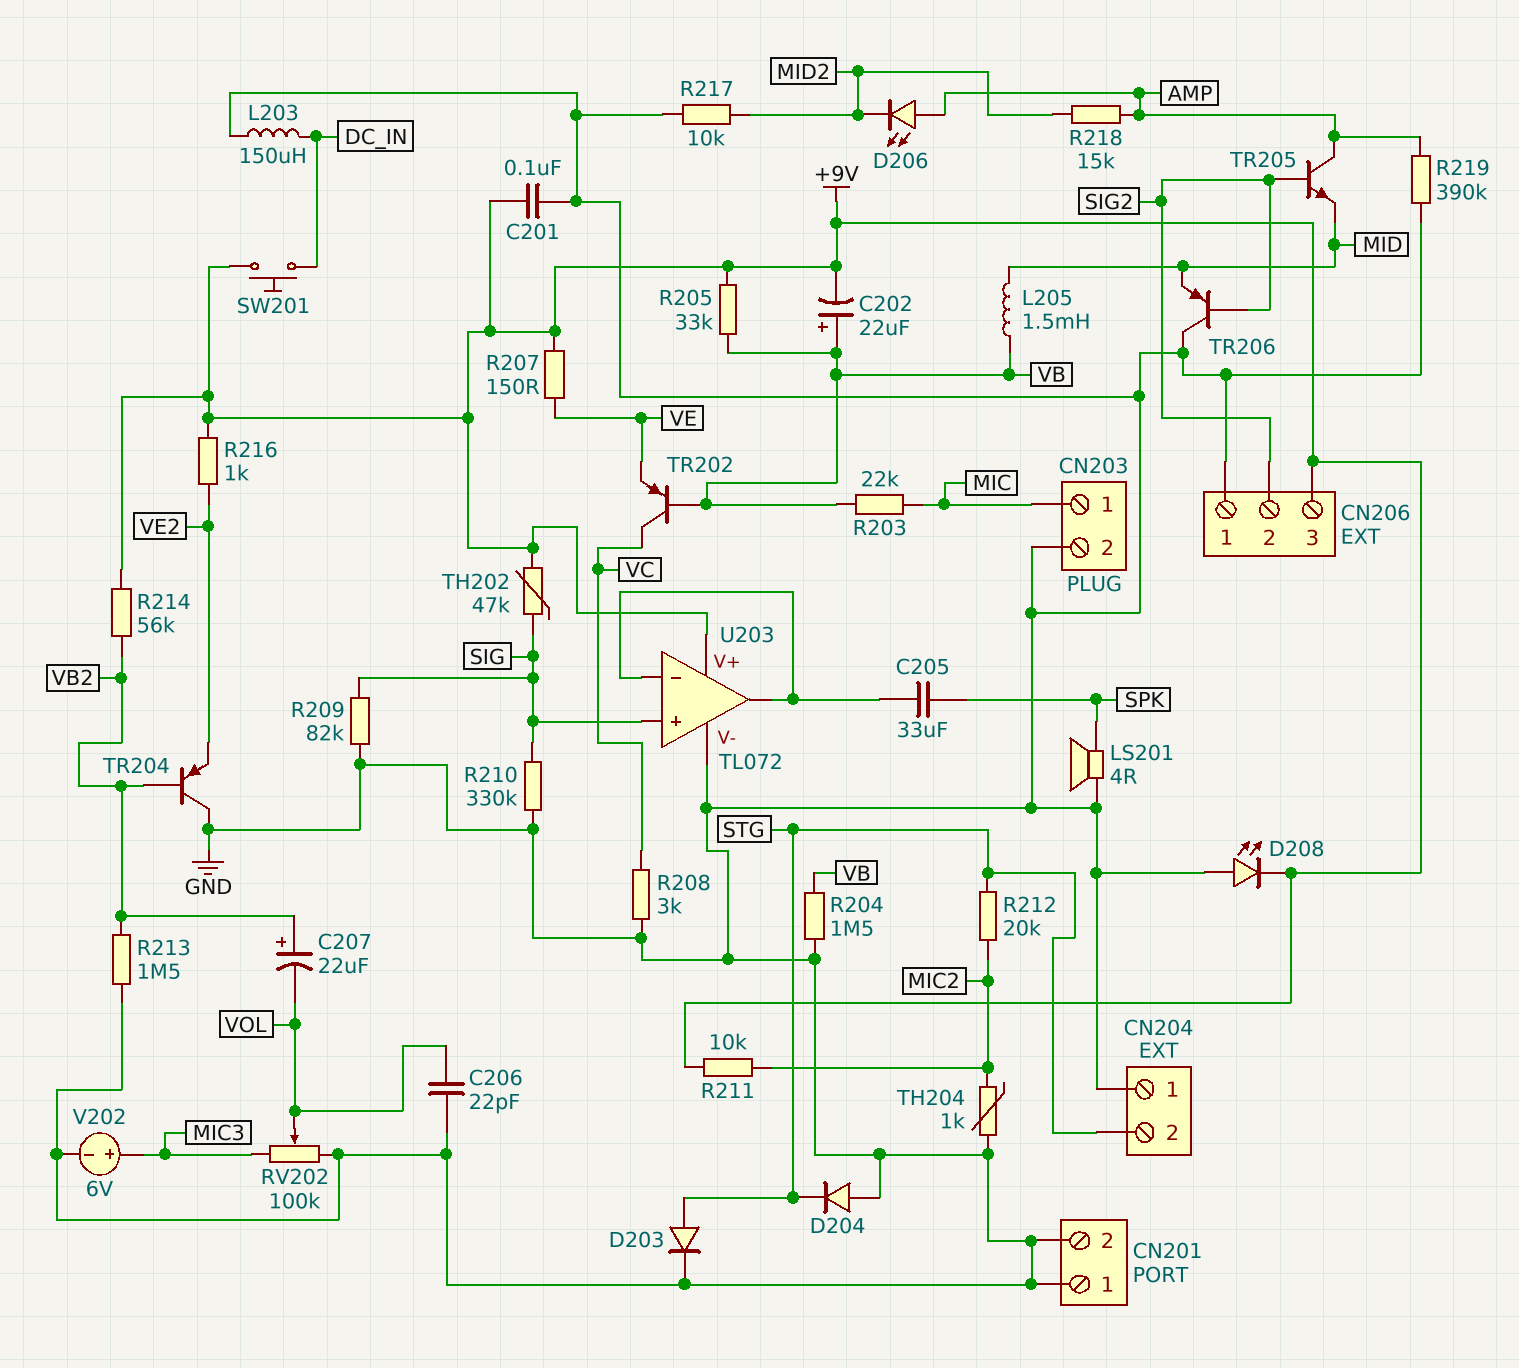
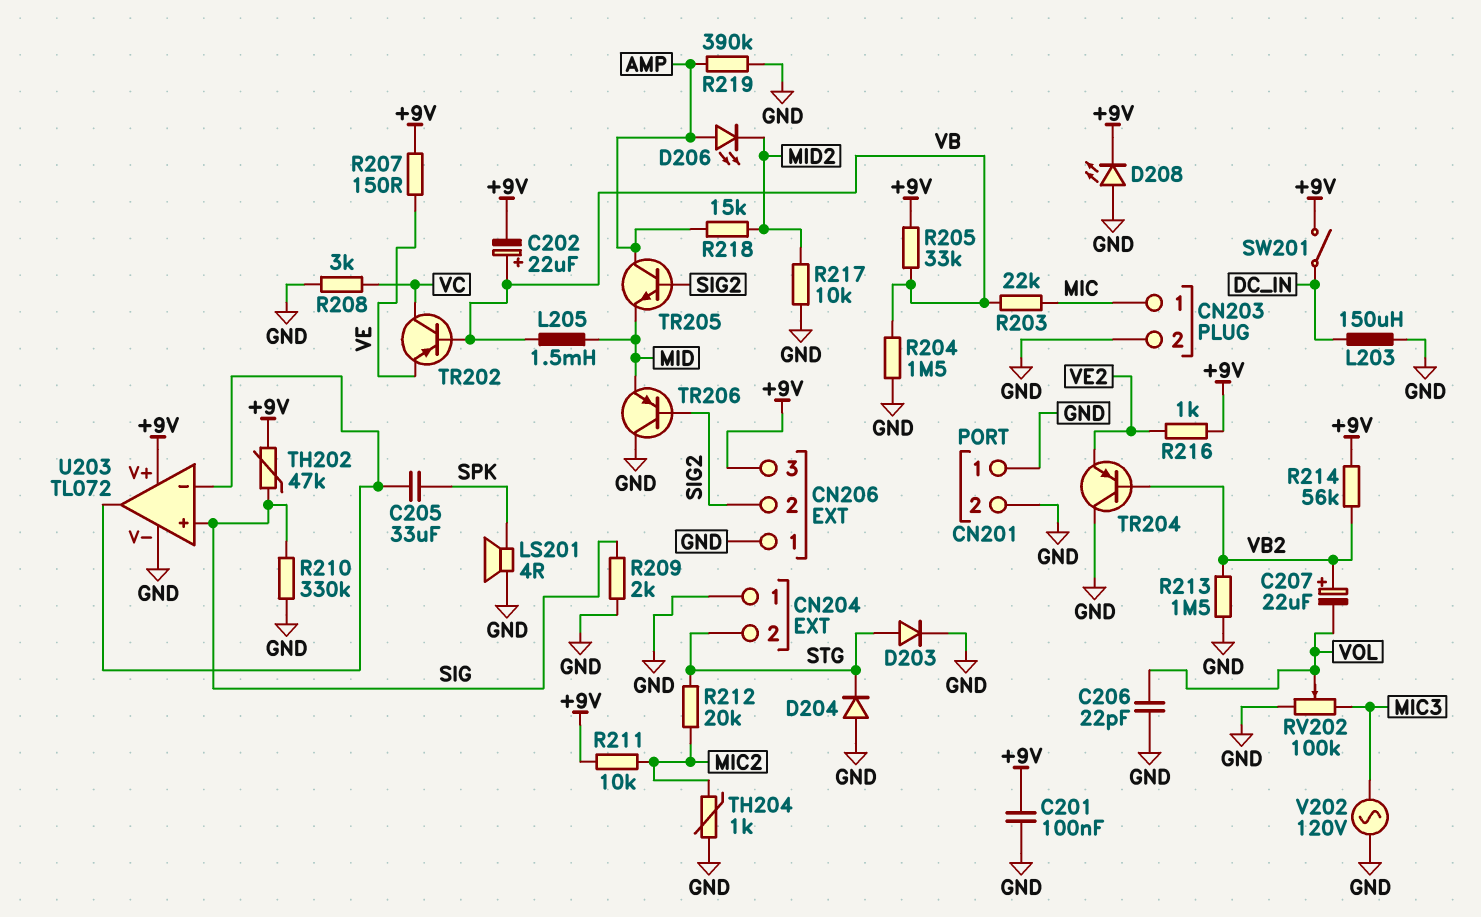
R209: 82k (GND, SIG) -> 2k (GND, SIG)
SW201: button (+9V, DC_IN) -> switch (+9V, DC_IN)
V202: 6V (plus MIC3, minus GND) -> AC 120V (GND, MIC3)

